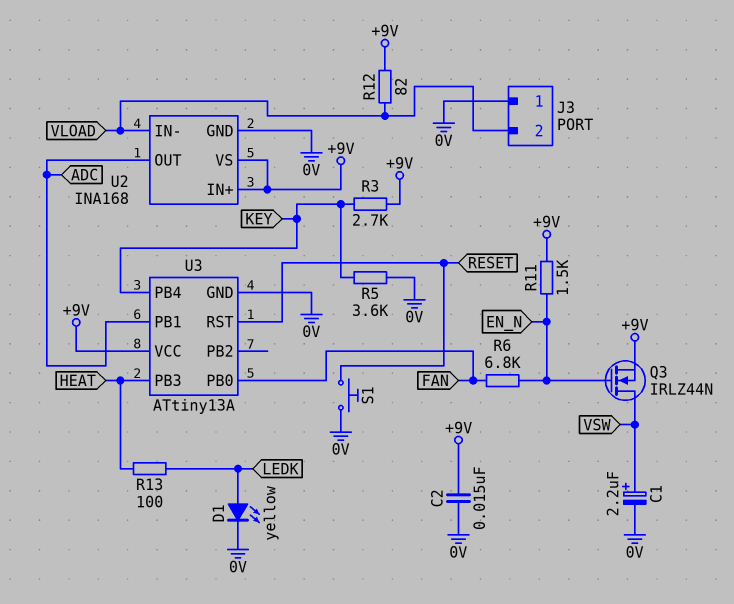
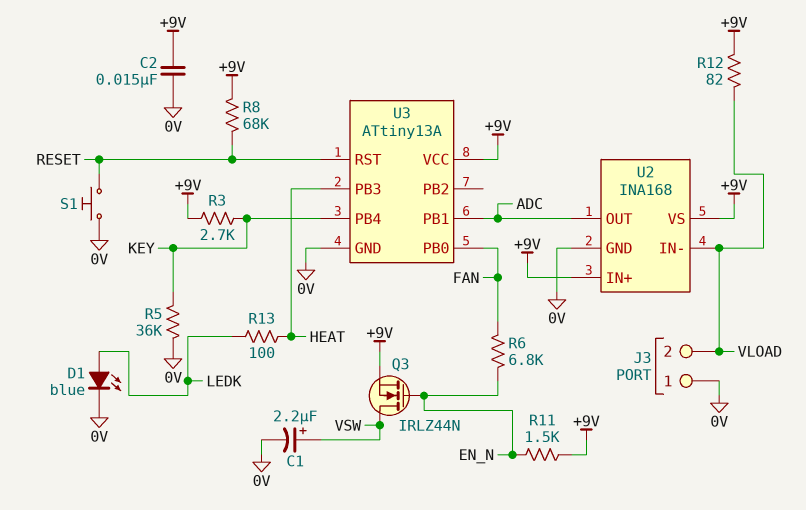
D1: LED yellow (A LEDK, K 0V) -> LED blue (A LEDK, K 0V)
R5: 3.6k (0V, KEY) -> 36k (0V, KEY)
R8: none -> 68k (+9V, RESET)

